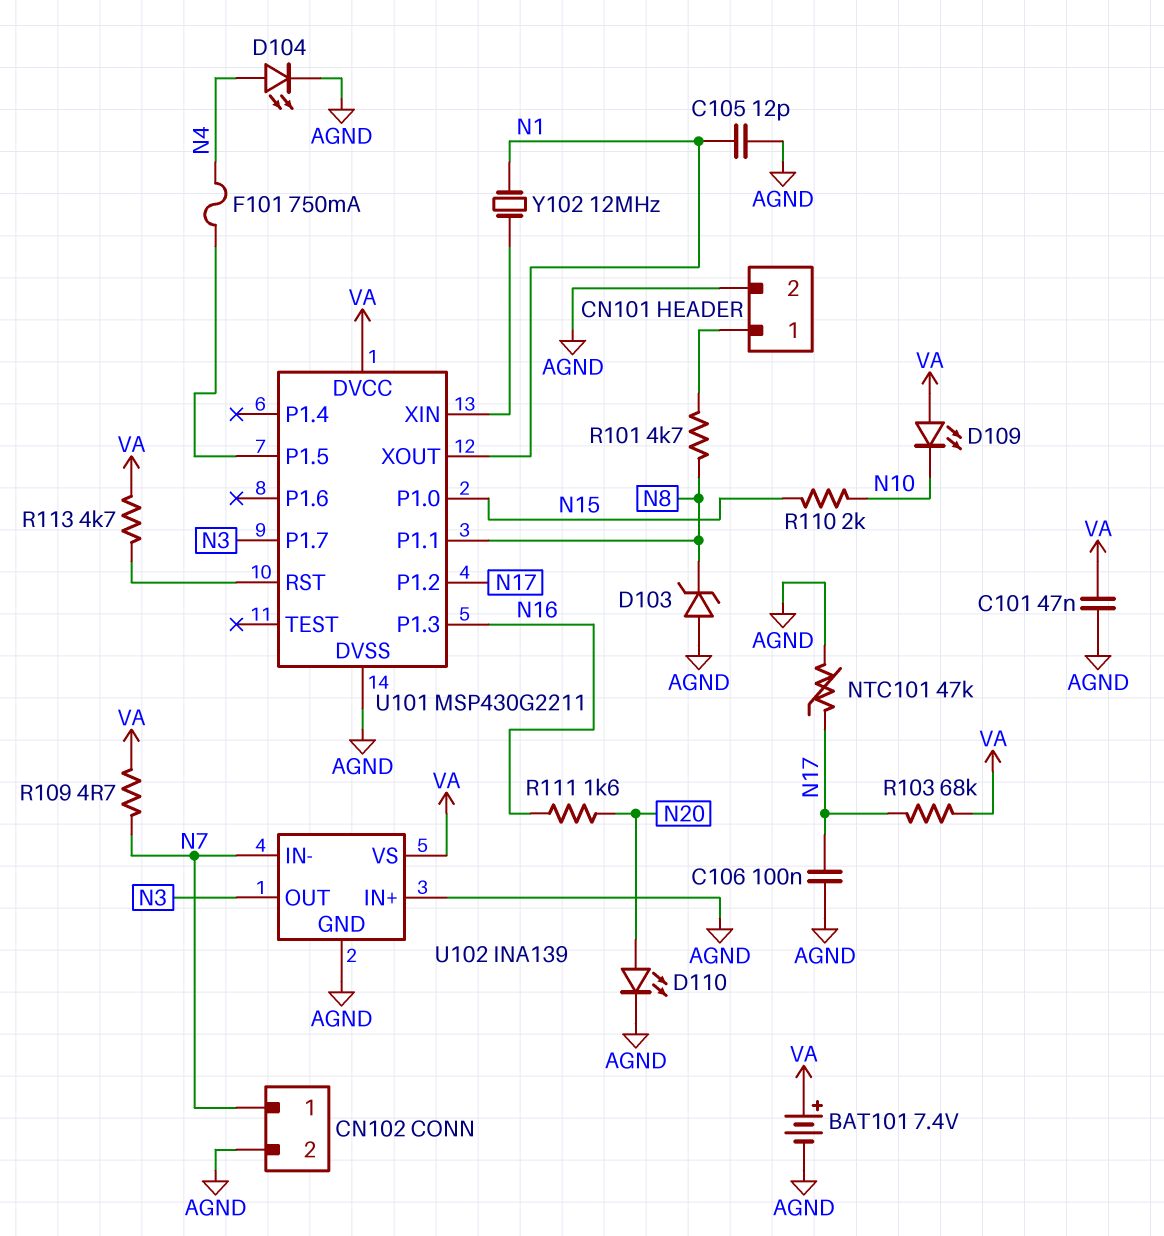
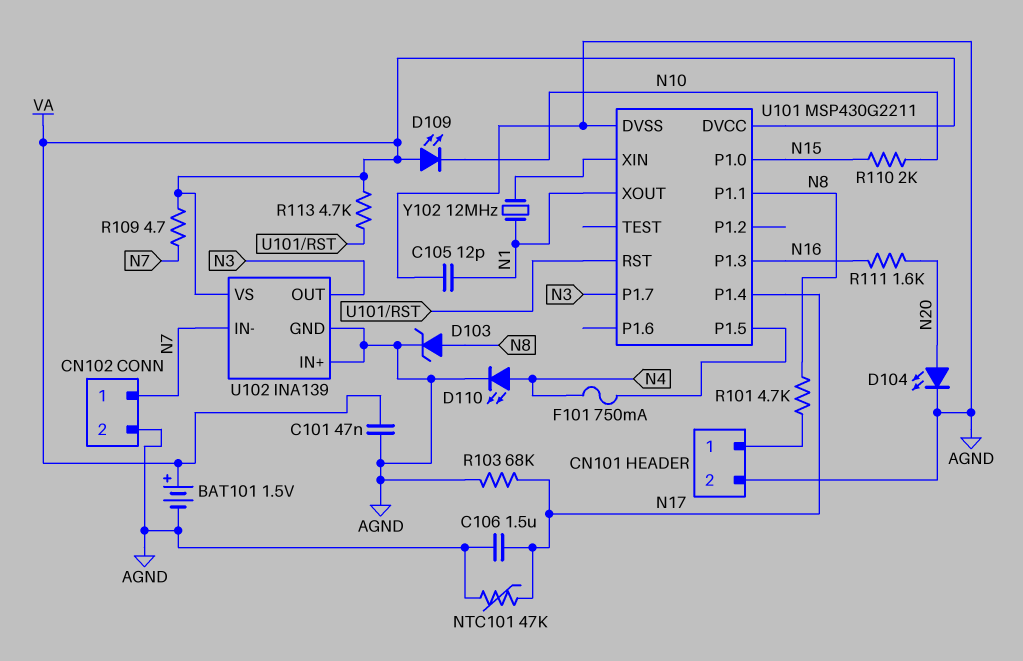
BAT101: 7.4V (plus VA, minus AGND) -> 1.5V (plus VA, minus AGND)
C106: 100nF (AGND, N17) -> 1.5uF (AGND, N17)
D103: zener (A AGND, K N8) -> zener (A N8, K AGND)
D104: LED (A N4, K AGND) -> LED (A N20, K AGND)
D110: LED (A N20, K AGND) -> LED (A N4, K AGND)
R103: 68k (N17, VA) -> 68k (AGND, N17)
U101 pin P1.2: N17 -> none
U101 pin P1.4: none -> N17

